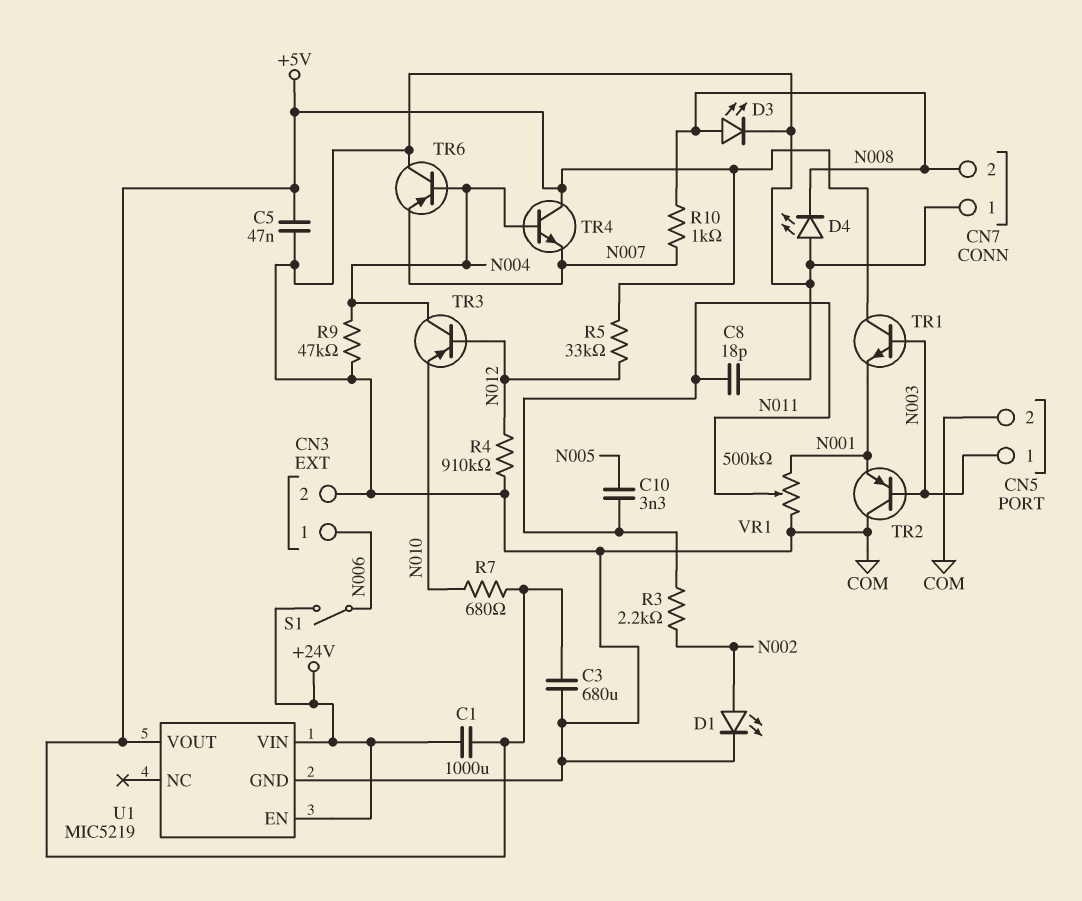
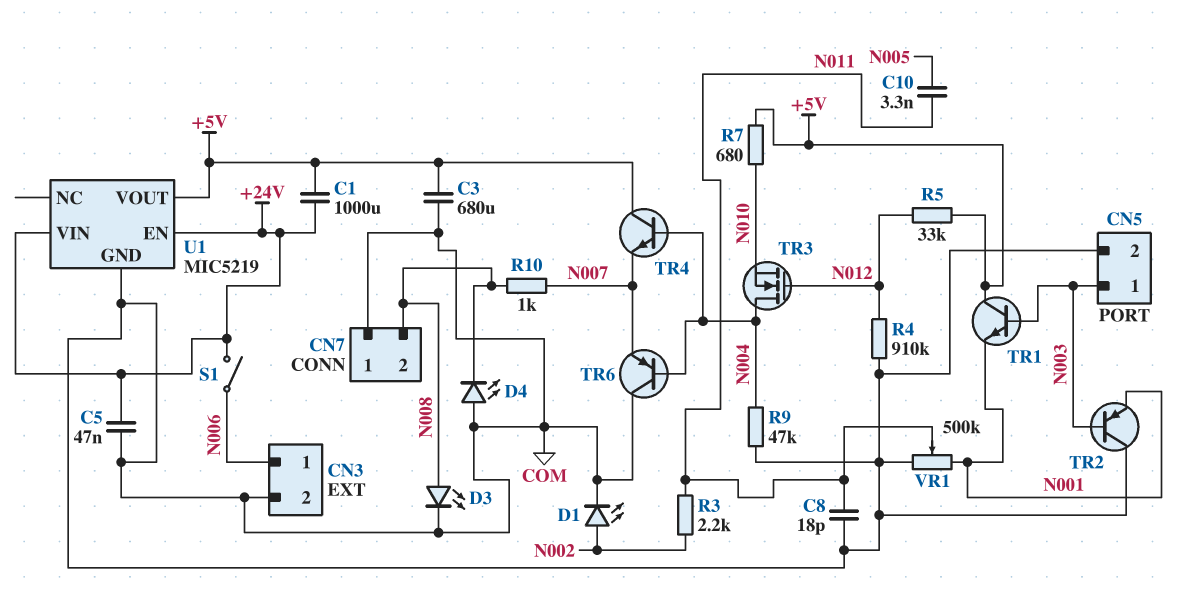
C5: 47nF (+5V, COM) -> 47nF (+24V, COM)
TR3: PNP (B N012, C N004, E N010) -> NMOS (G N012, D N004, S N010)

